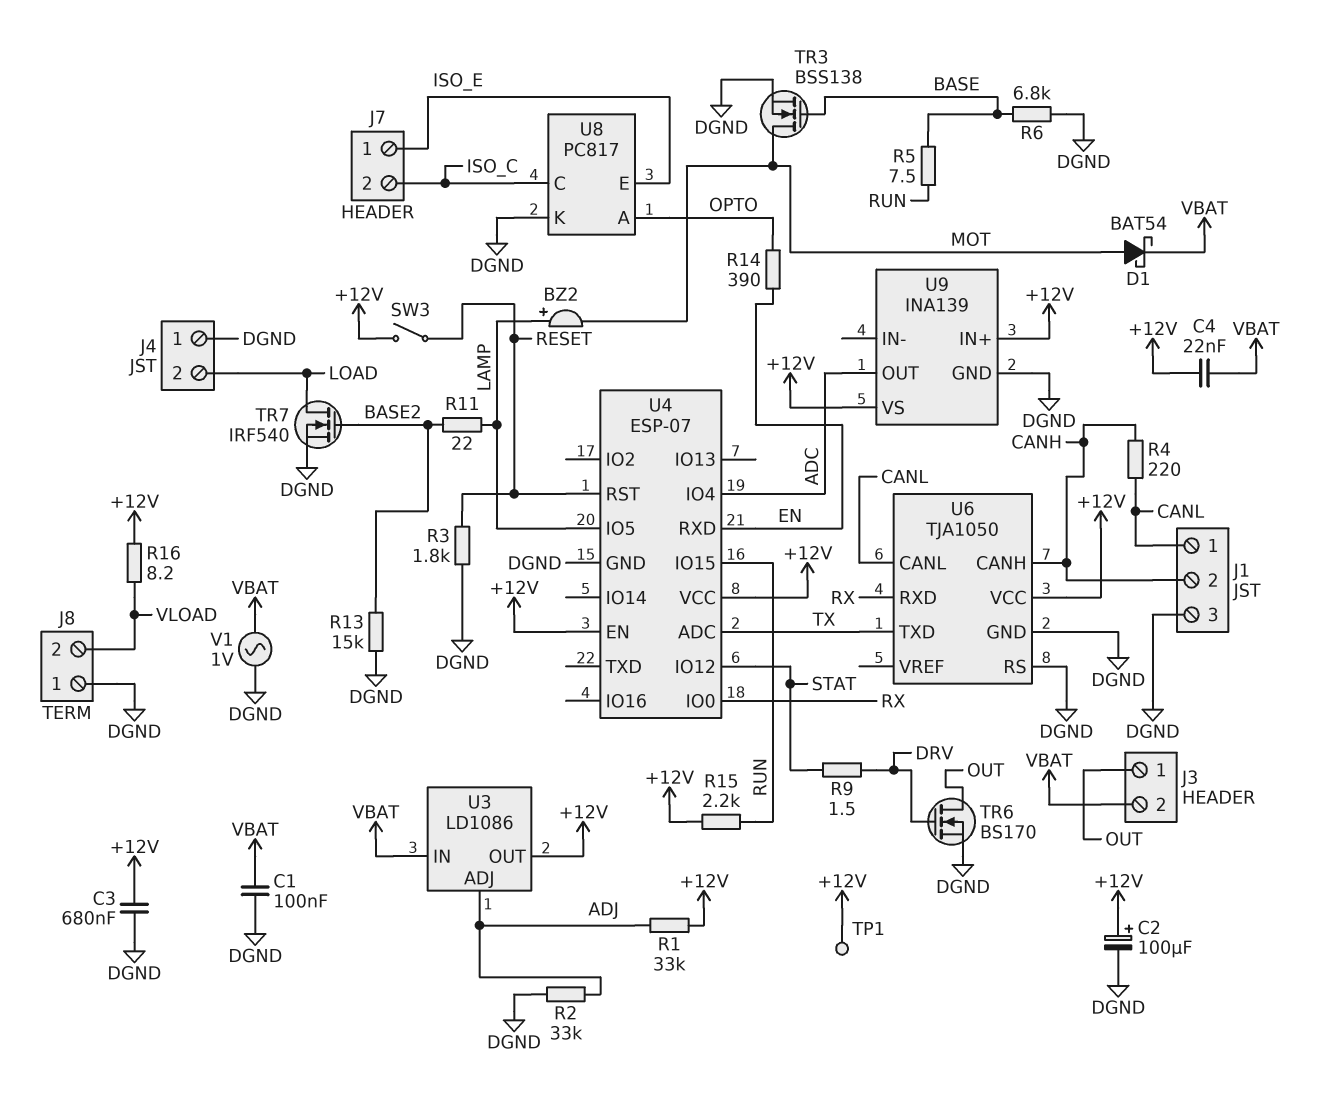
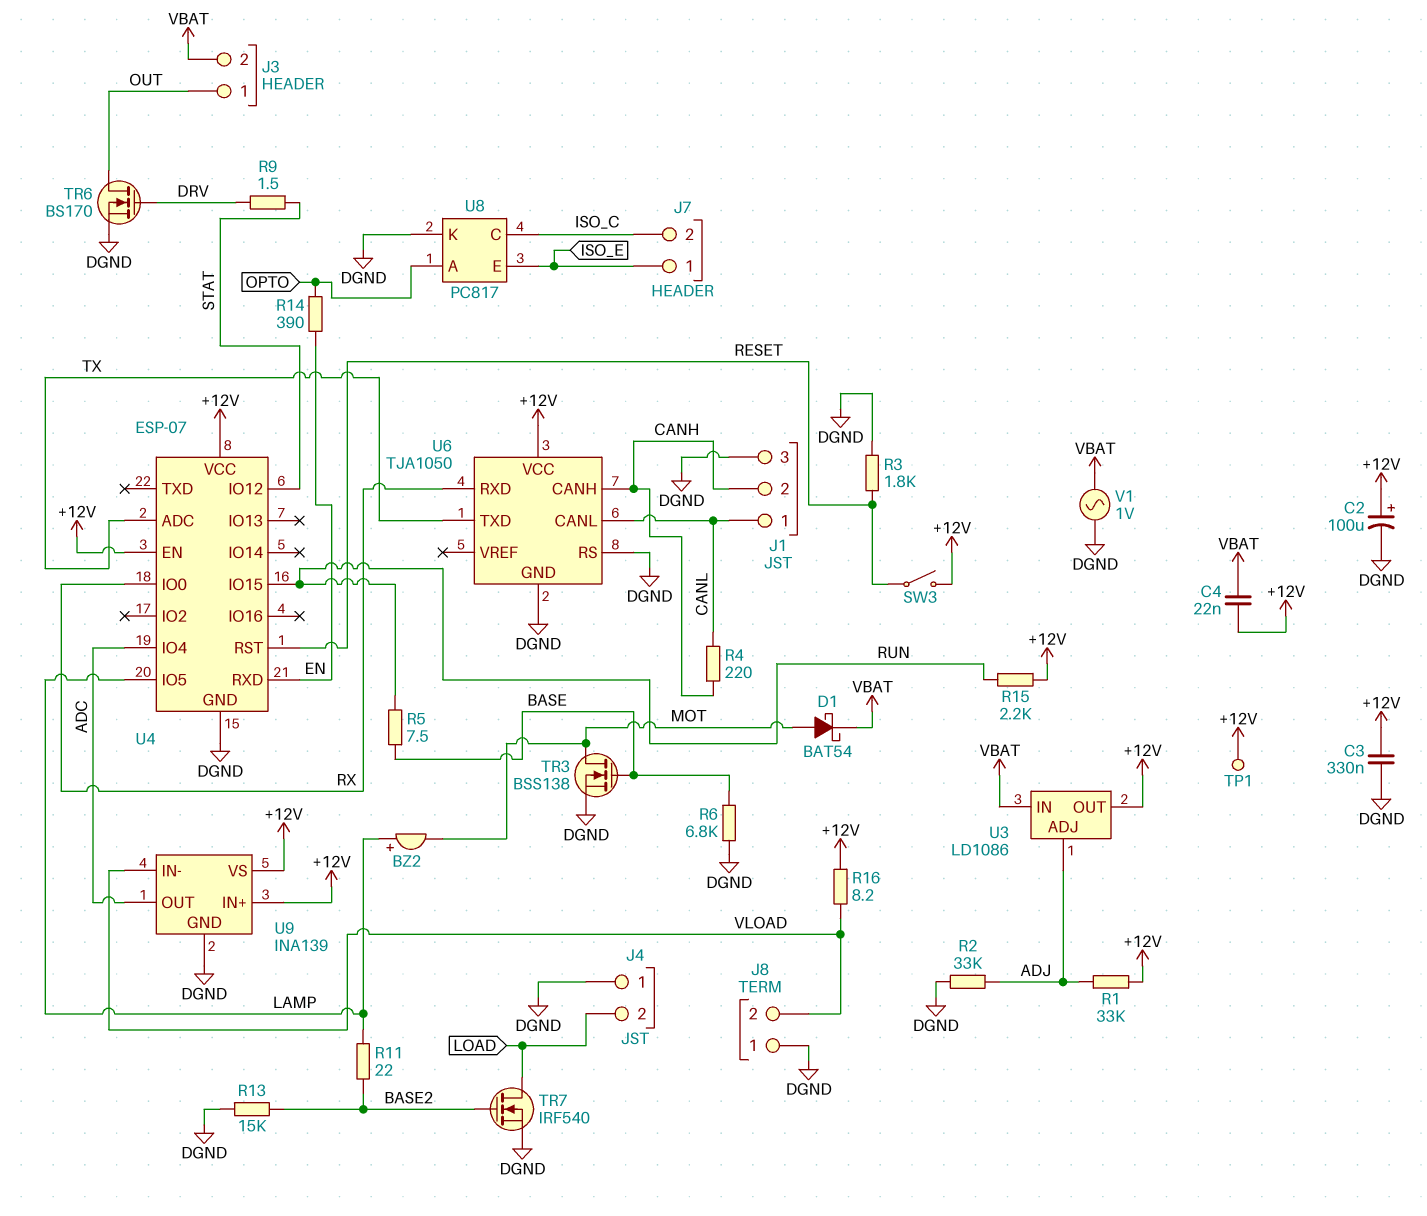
C1: 100nF (DGND, VBAT) -> none
C3: 680nF (+12V, DGND) -> 330nF (+12V, DGND)
U9 pin IN-: none -> VLOAD

